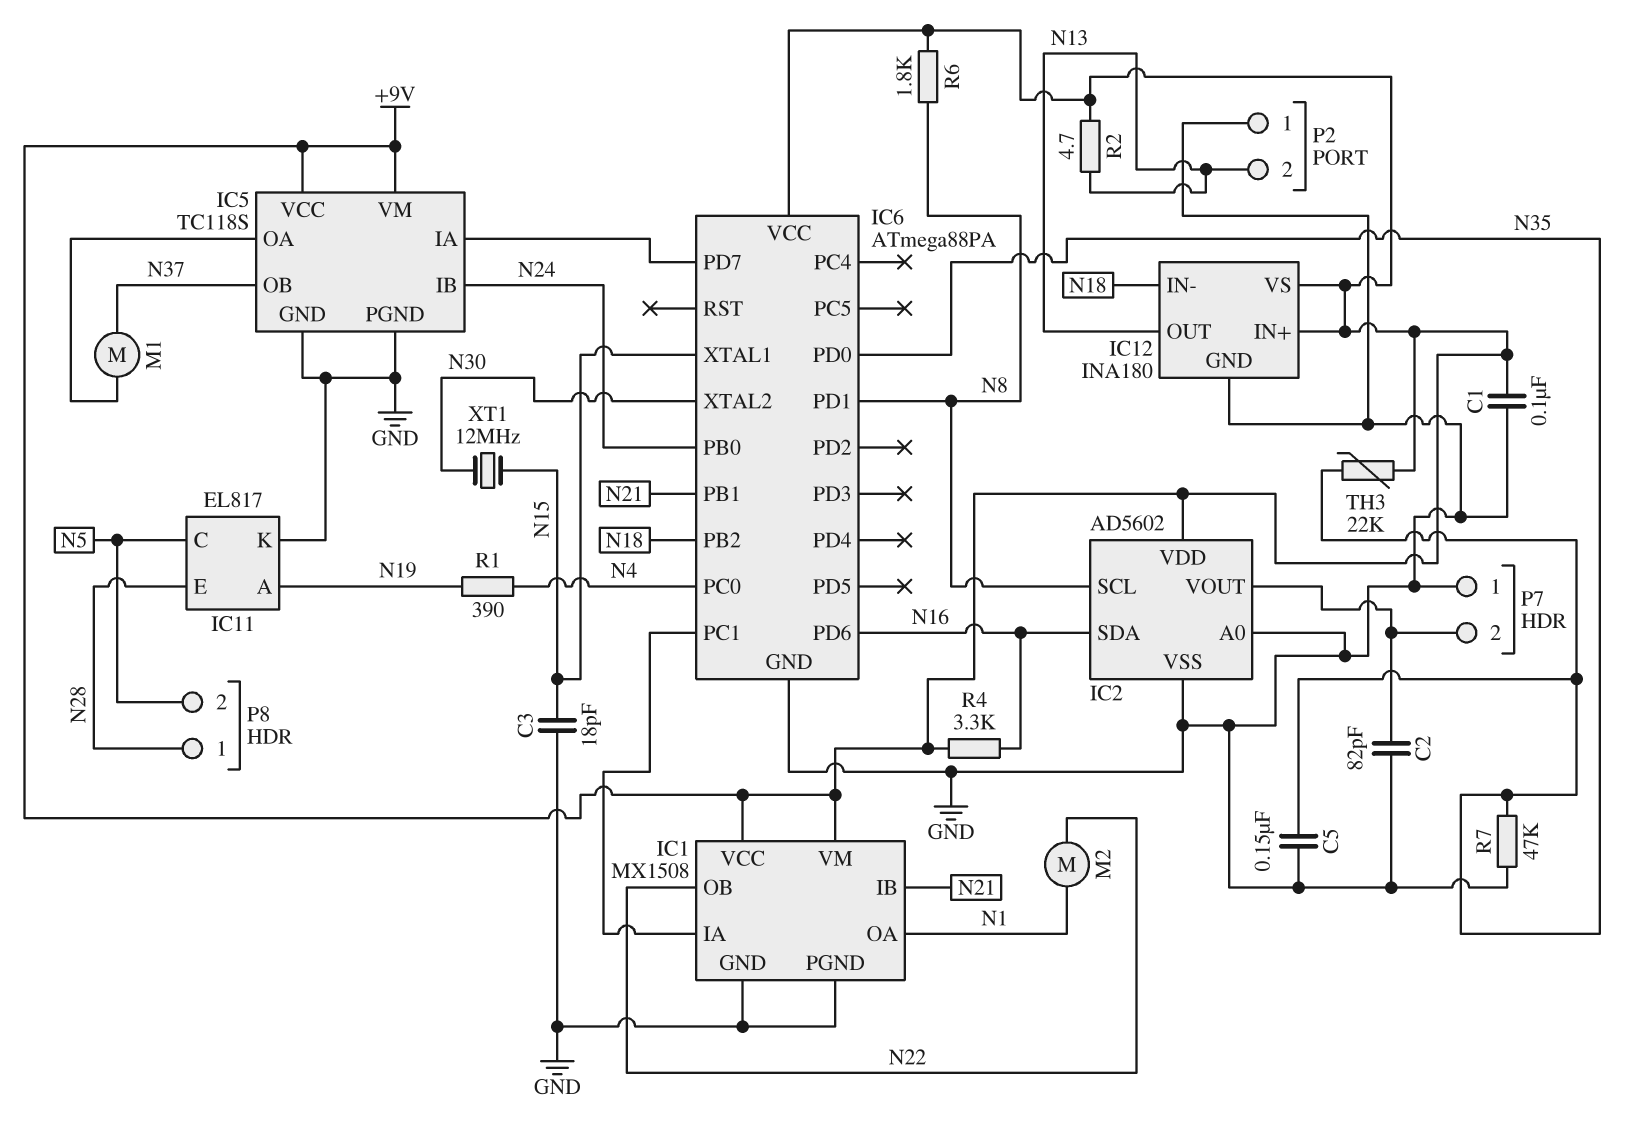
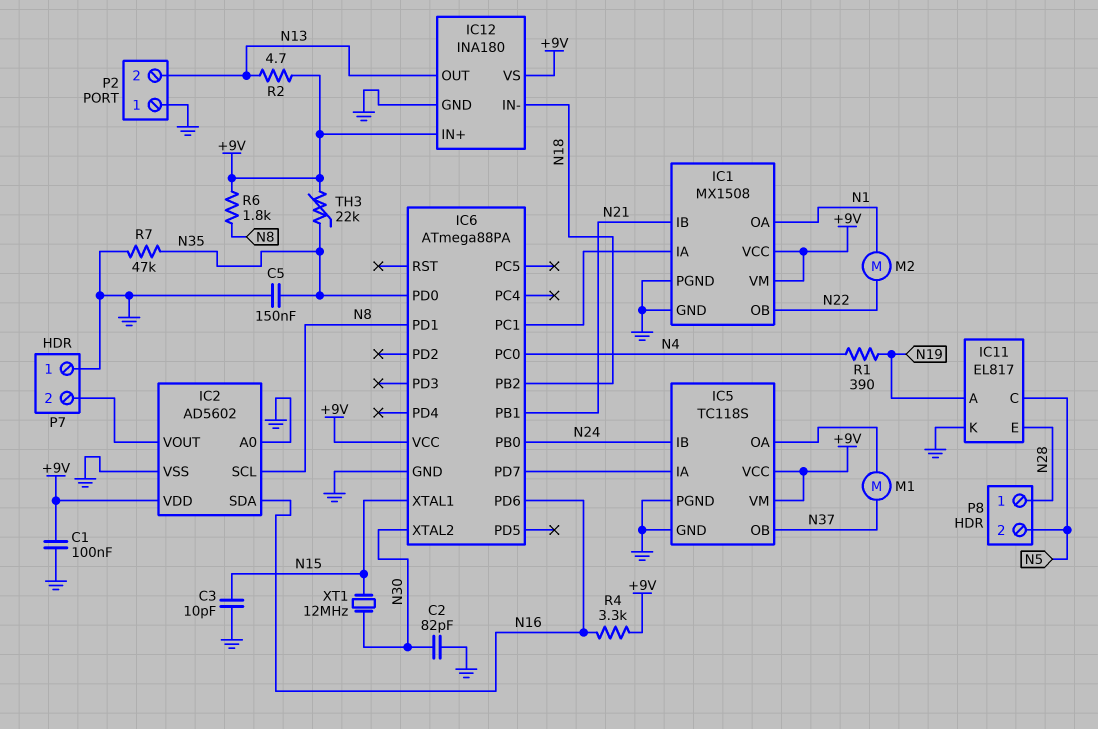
C2: 82pF (GND, IC2/VOUT) -> 82pF (GND, N30)
C3: 18pF (GND, N15) -> 10pF (GND, N15)

